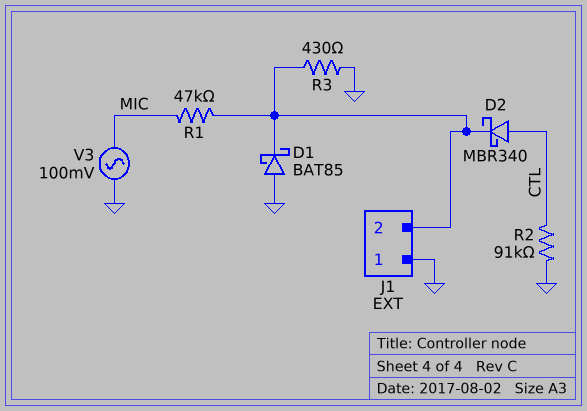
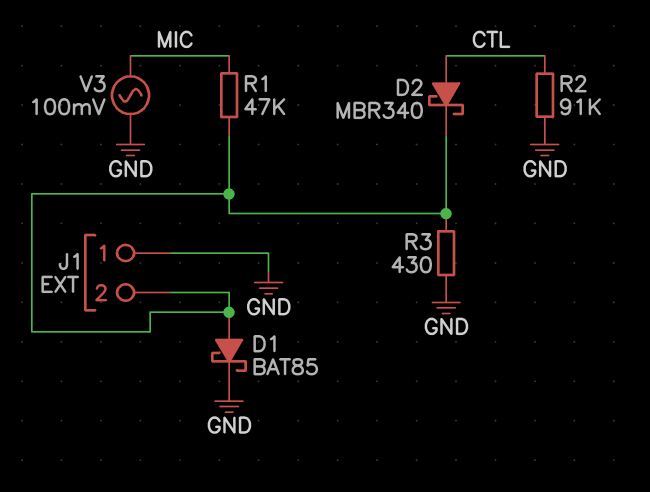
D1: schottky BAT85 (A GND, K J1/2) -> schottky BAT85 (A J1/2, K GND)

